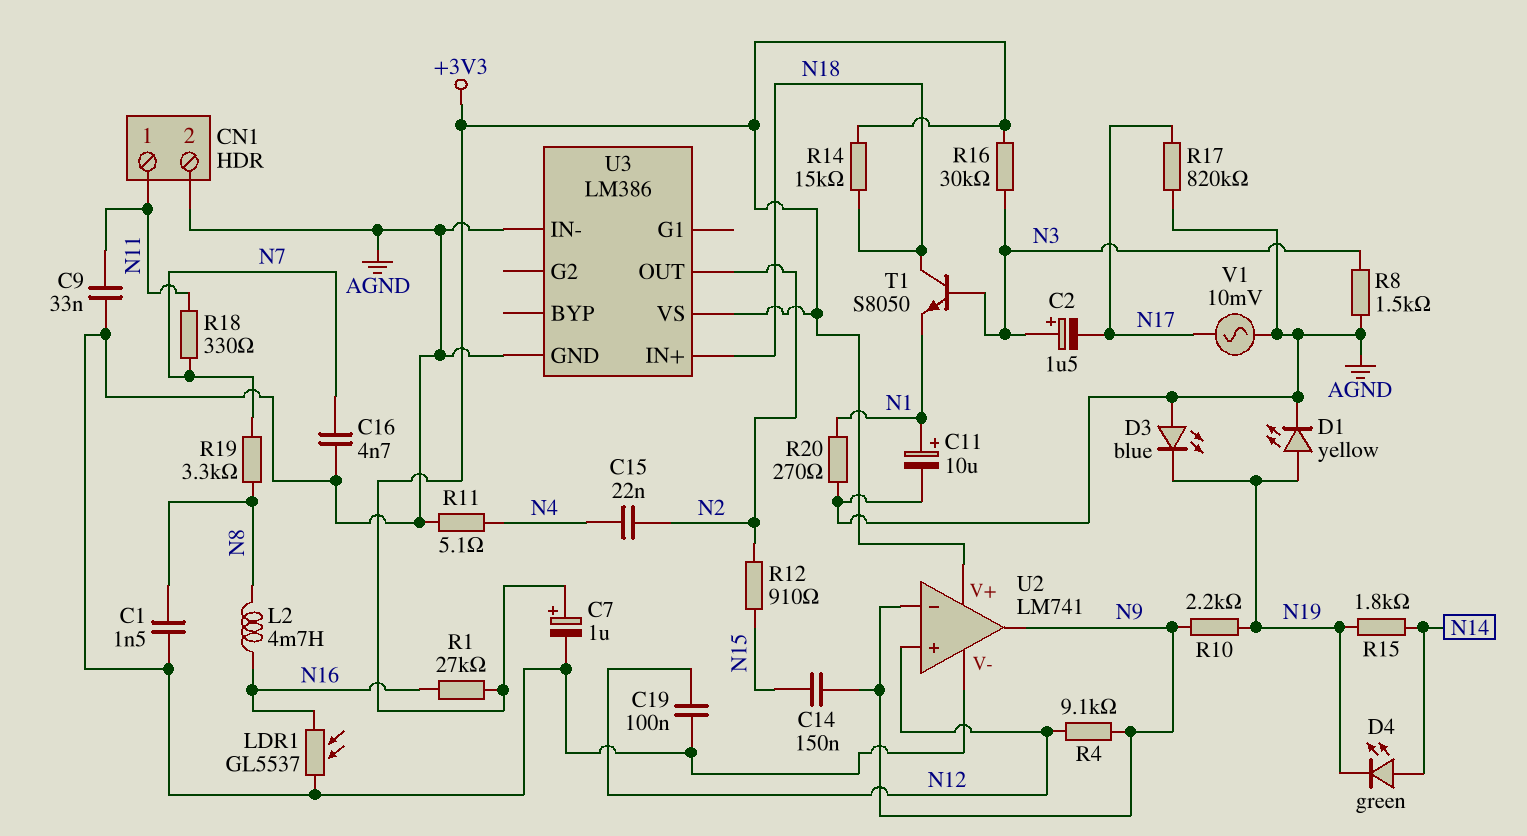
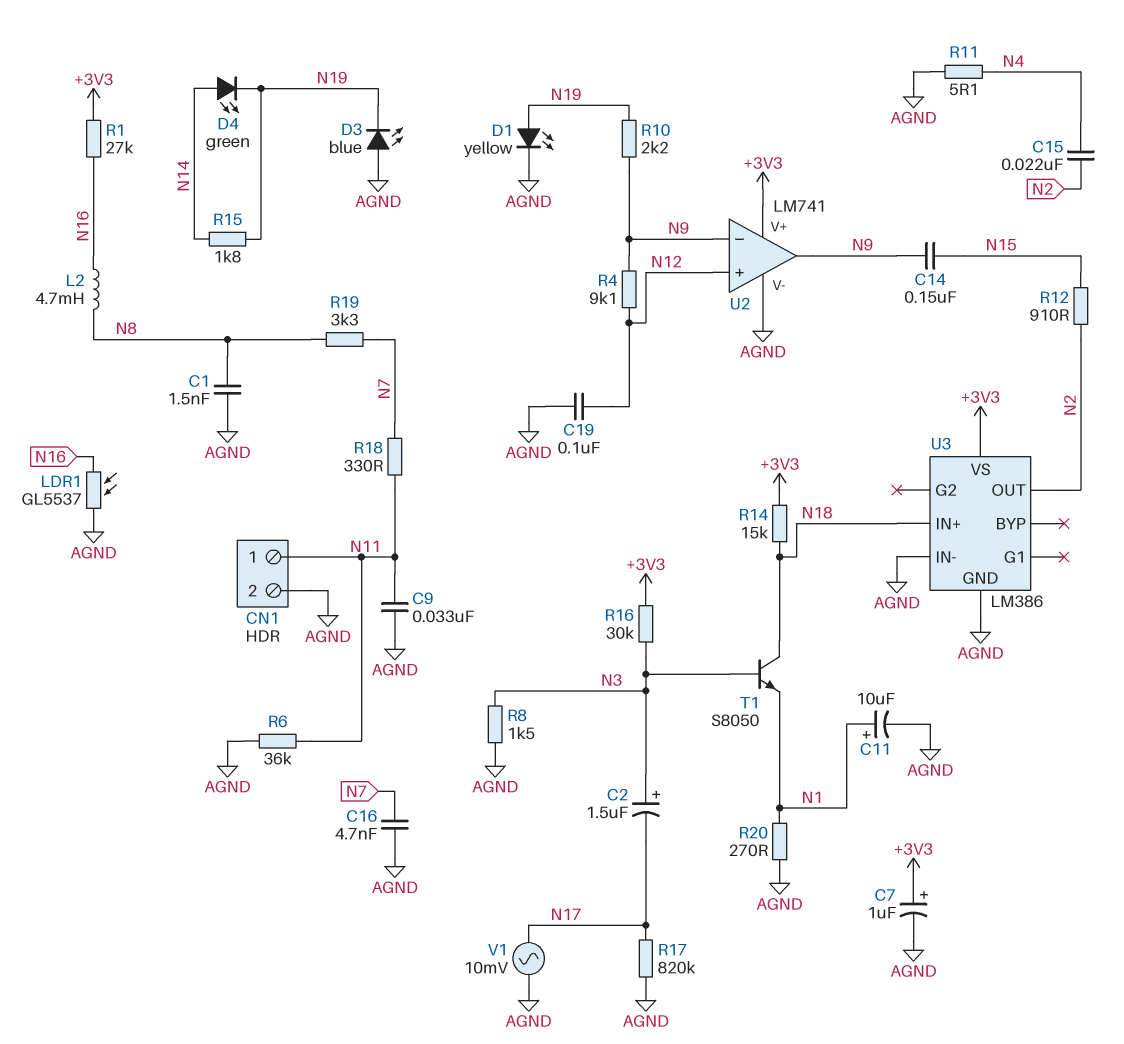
R6: none -> 36k (AGND, N11)

